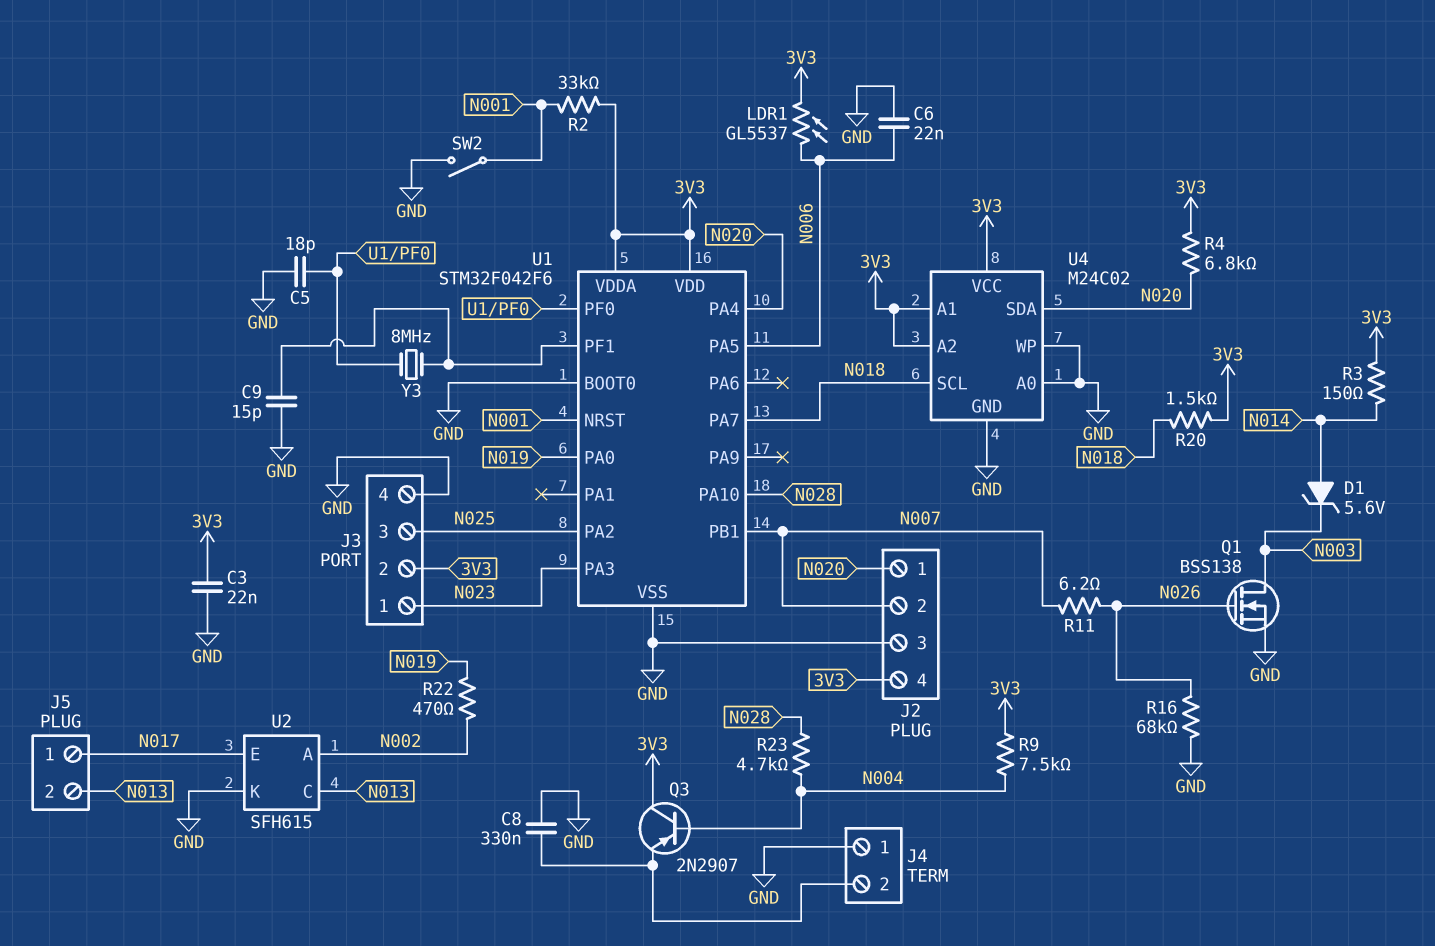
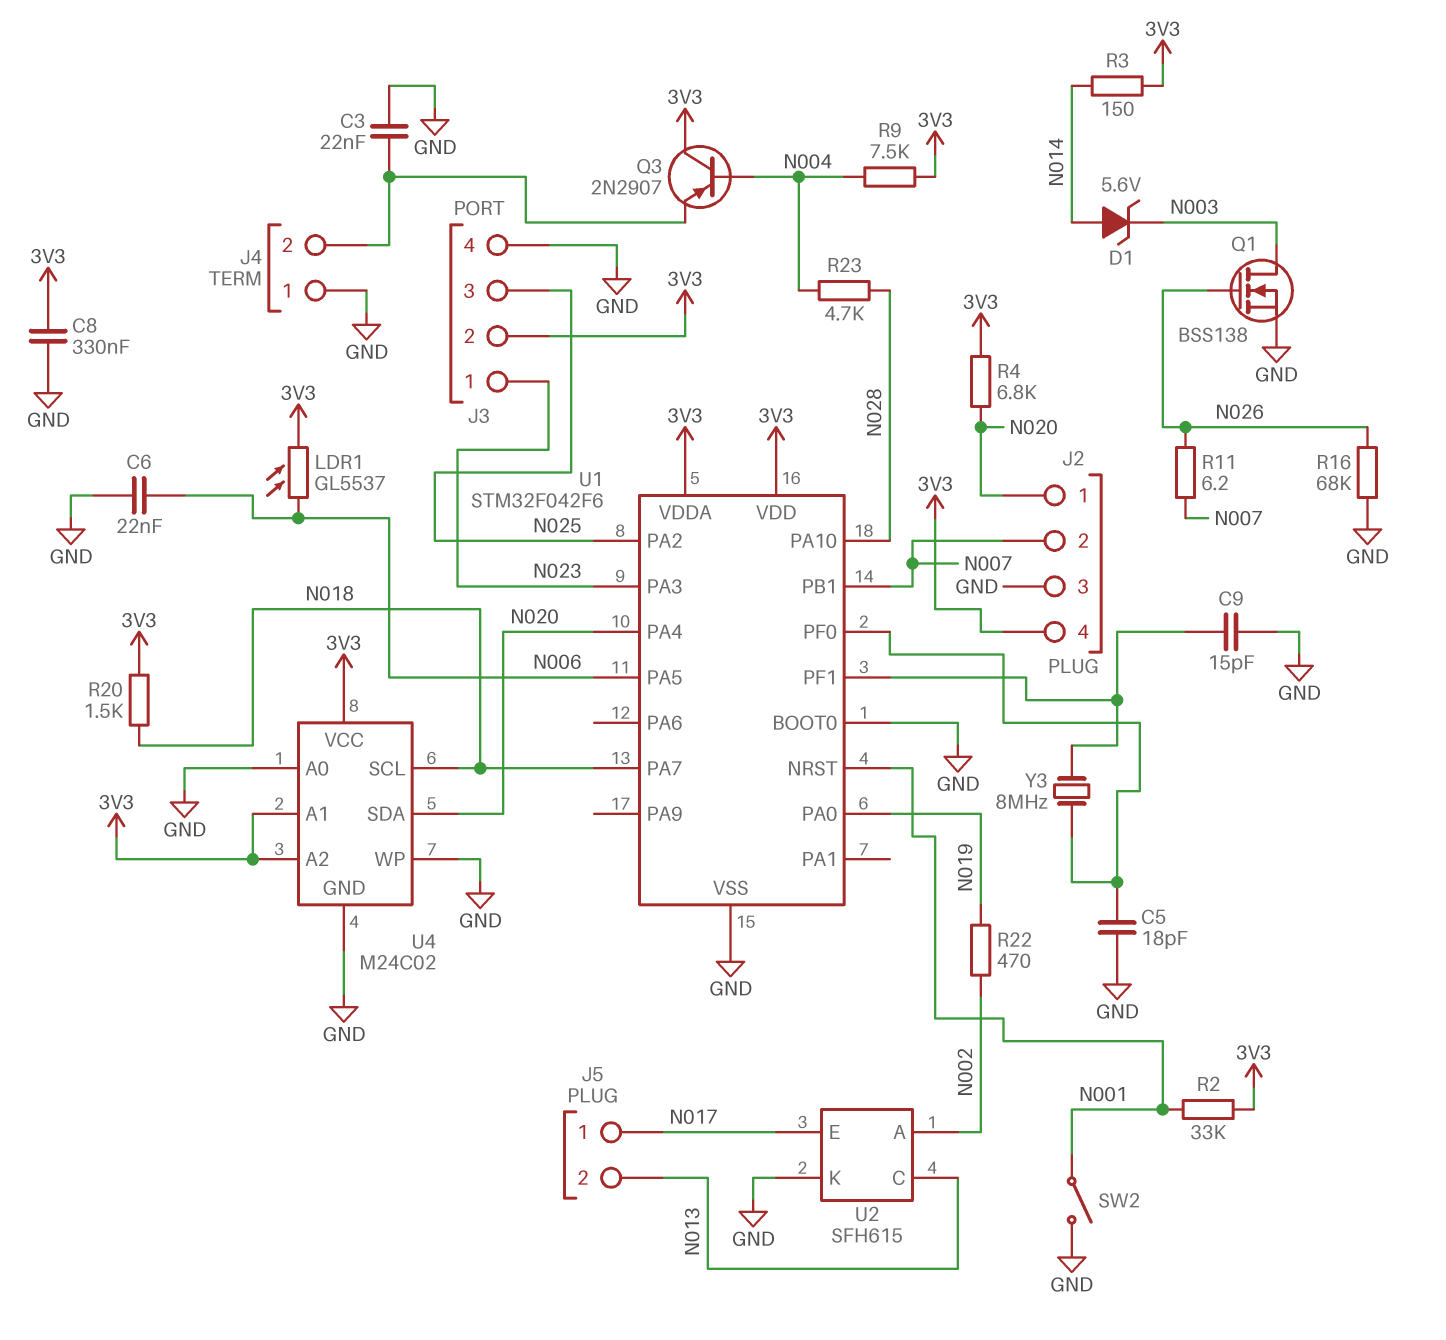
C3: 22nF (3V3, GND) -> 22nF (GND, J4/2)
C8: 330nF (GND, J4/2) -> 330nF (3V3, GND)

